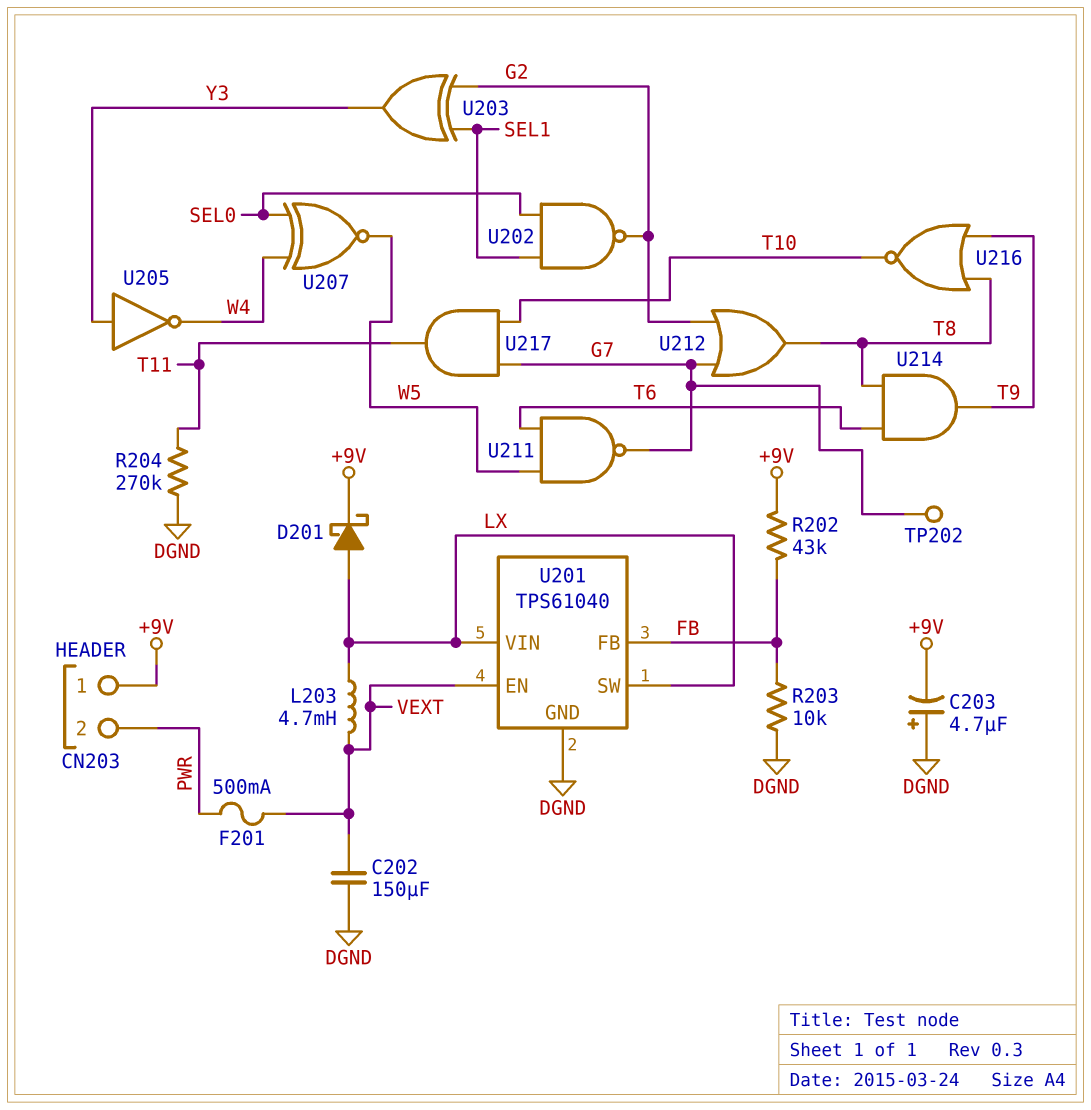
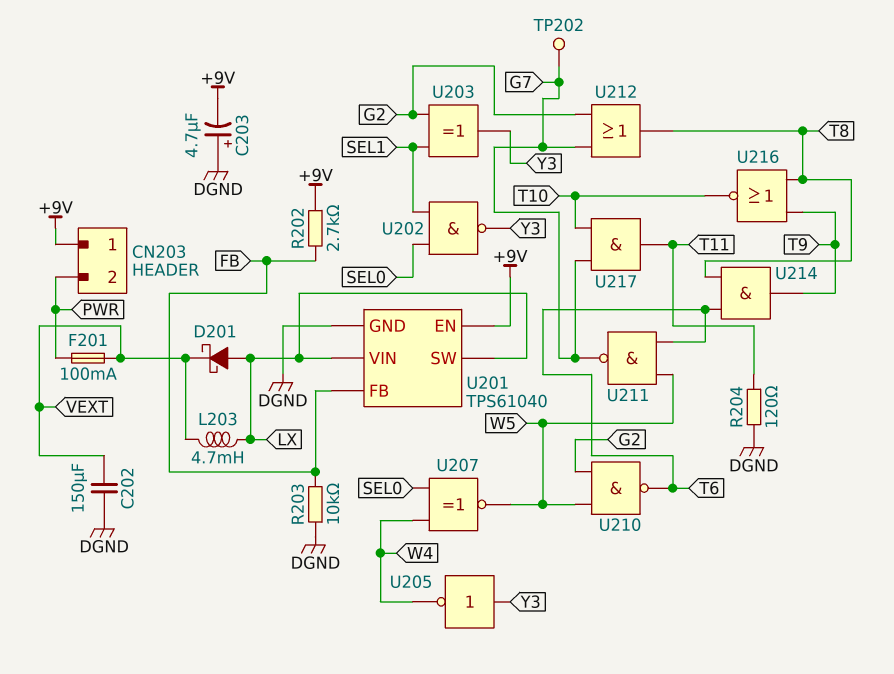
D201: schottky (A LX, K +9V) -> schottky (A LX, K VEXT)
F201: 500mA (PWR, VEXT) -> 100mA (PWR, VEXT)
R202: 43k (+9V, FB) -> 2.7k (+9V, FB)
R204: 270k (DGND, T11) -> 120 (DGND, T11)
U201 pin EN: VEXT -> +9V
U202: NAND (in SEL0, in SEL1, out G2) -> NAND (in SEL0, in SEL1, out Y3)
U210: none -> NAND (in G2, in W5, out T6)

